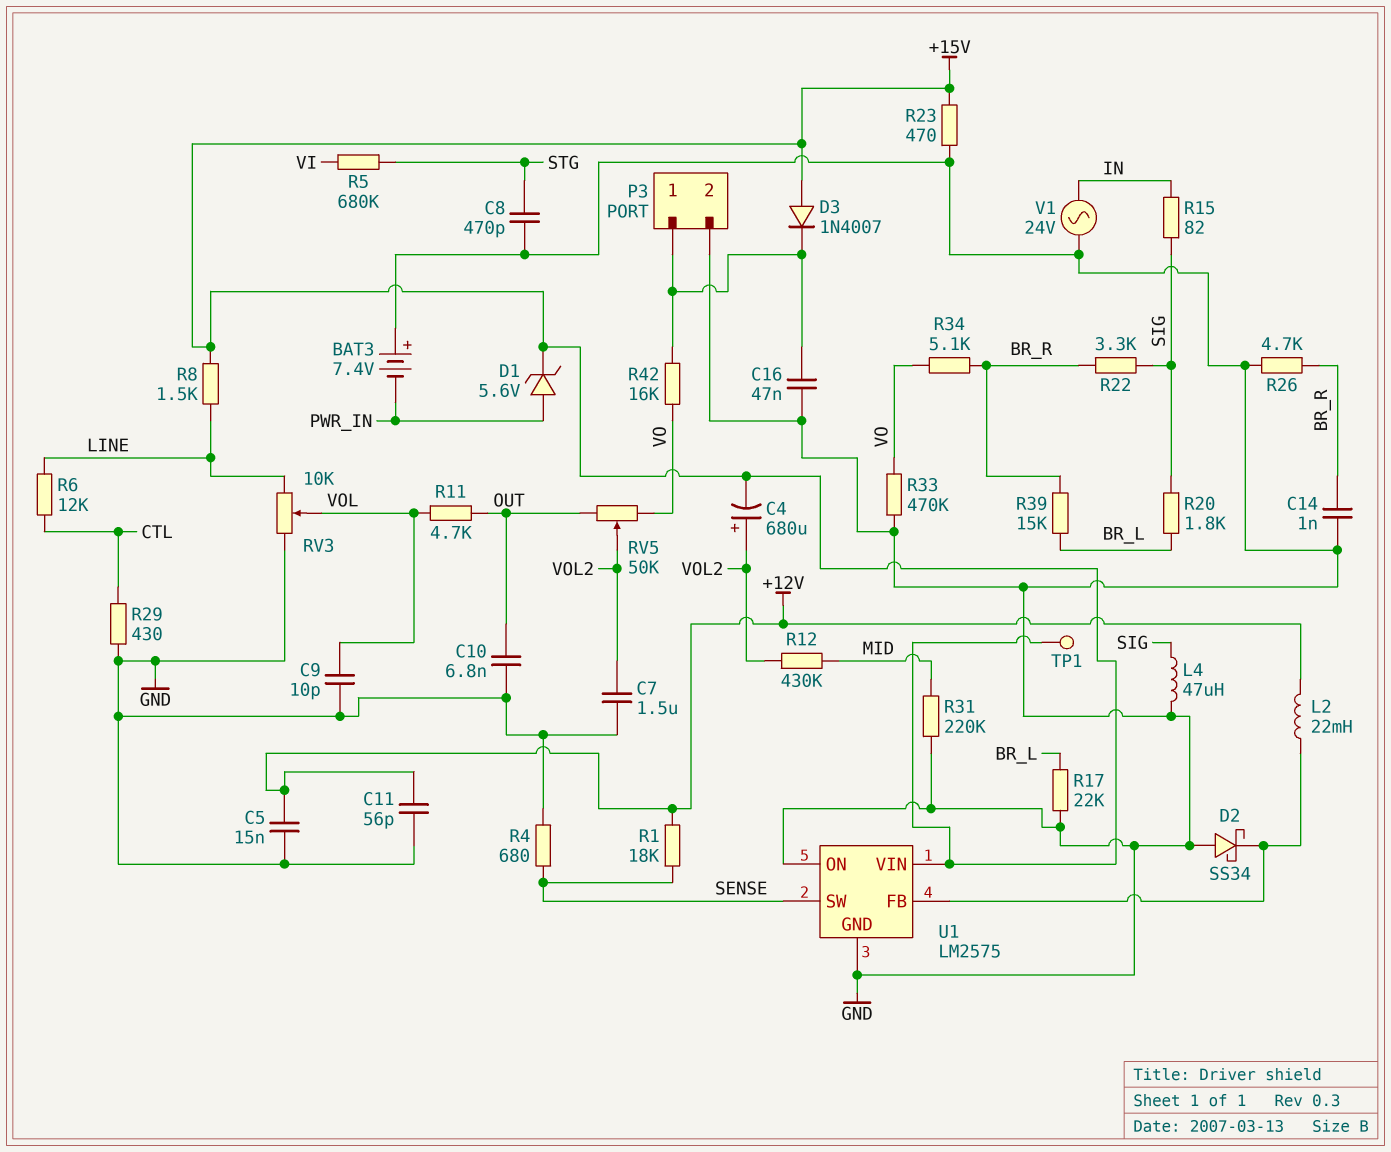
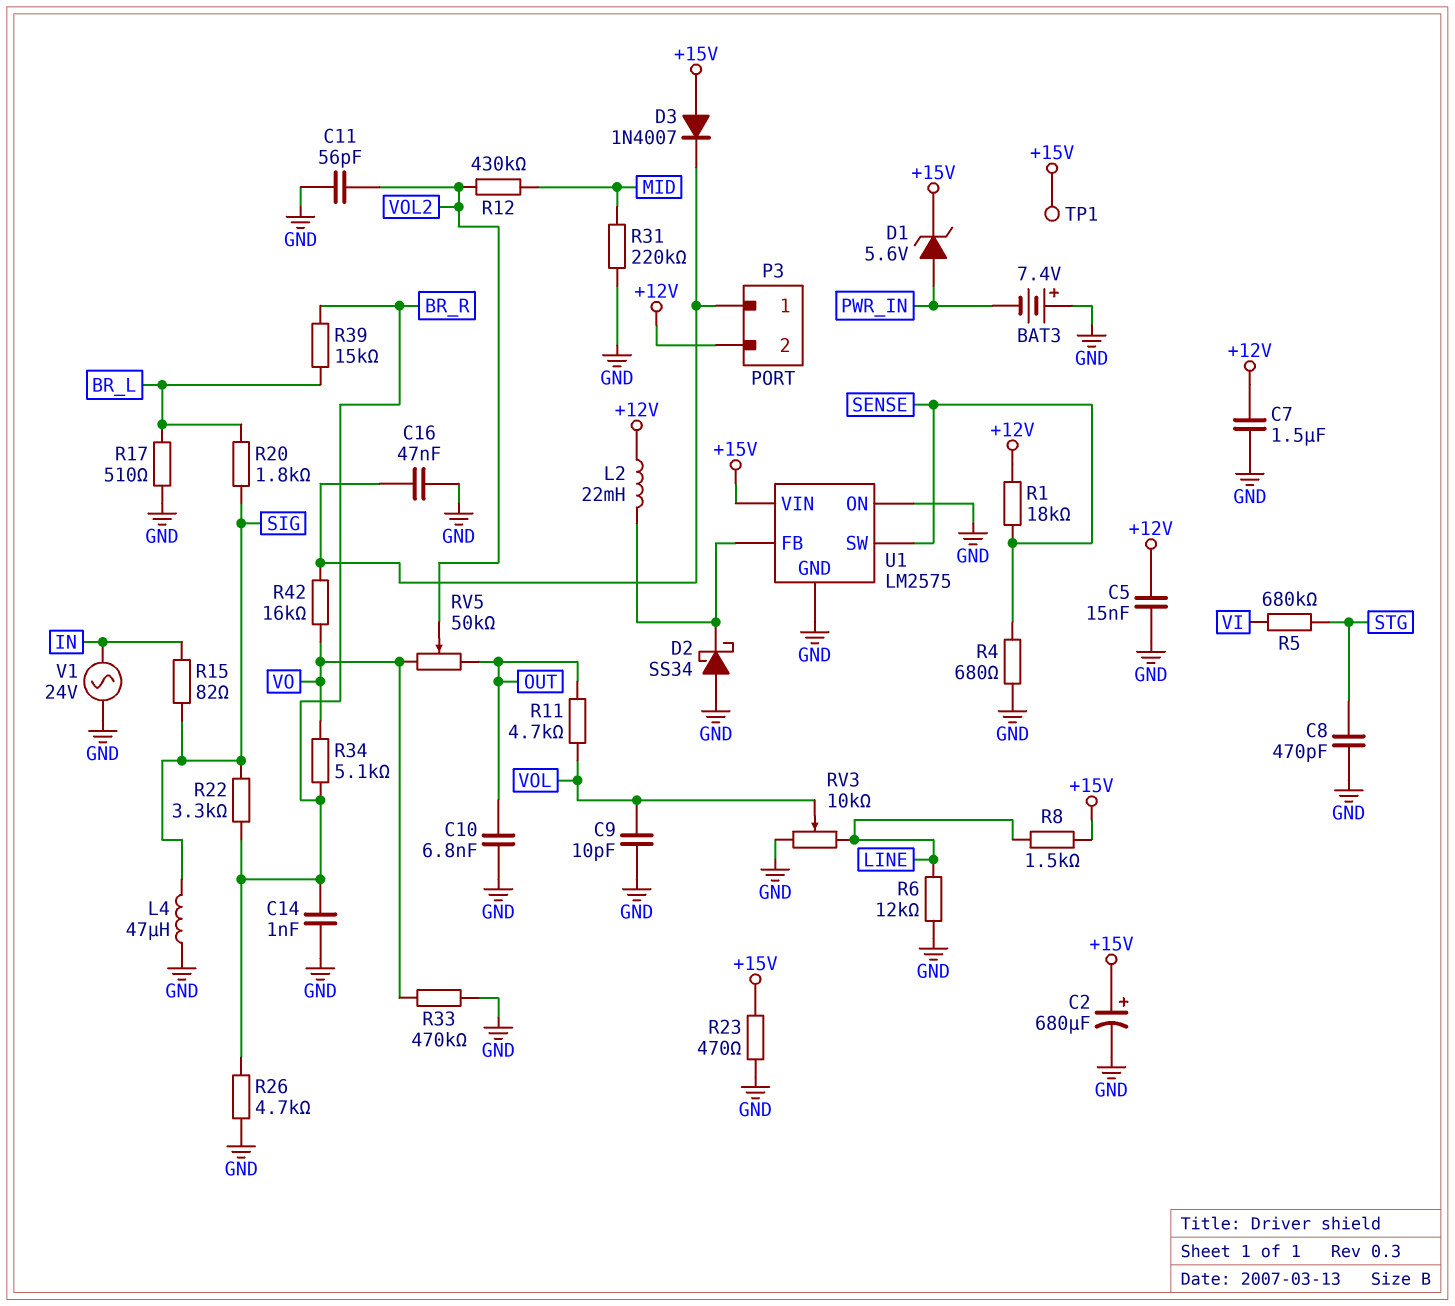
C2: none -> 680uF (plus +15V, minus GND)
C4: 680uF (plus VOL2, minus +15V) -> none
C7: 1.5uF (GND, VOL2) -> 1.5uF (+12V, GND)
C11: 56pF (+12V, GND) -> 56pF (GND, VOL2)
P3 pin 2: GND -> +12V
R6: 12k (CTL, LINE) -> 12k (GND, LINE)
R17: 22k (BR_L, GND) -> 510 (BR_L, GND)
R29: 430 (CTL, GND) -> none

